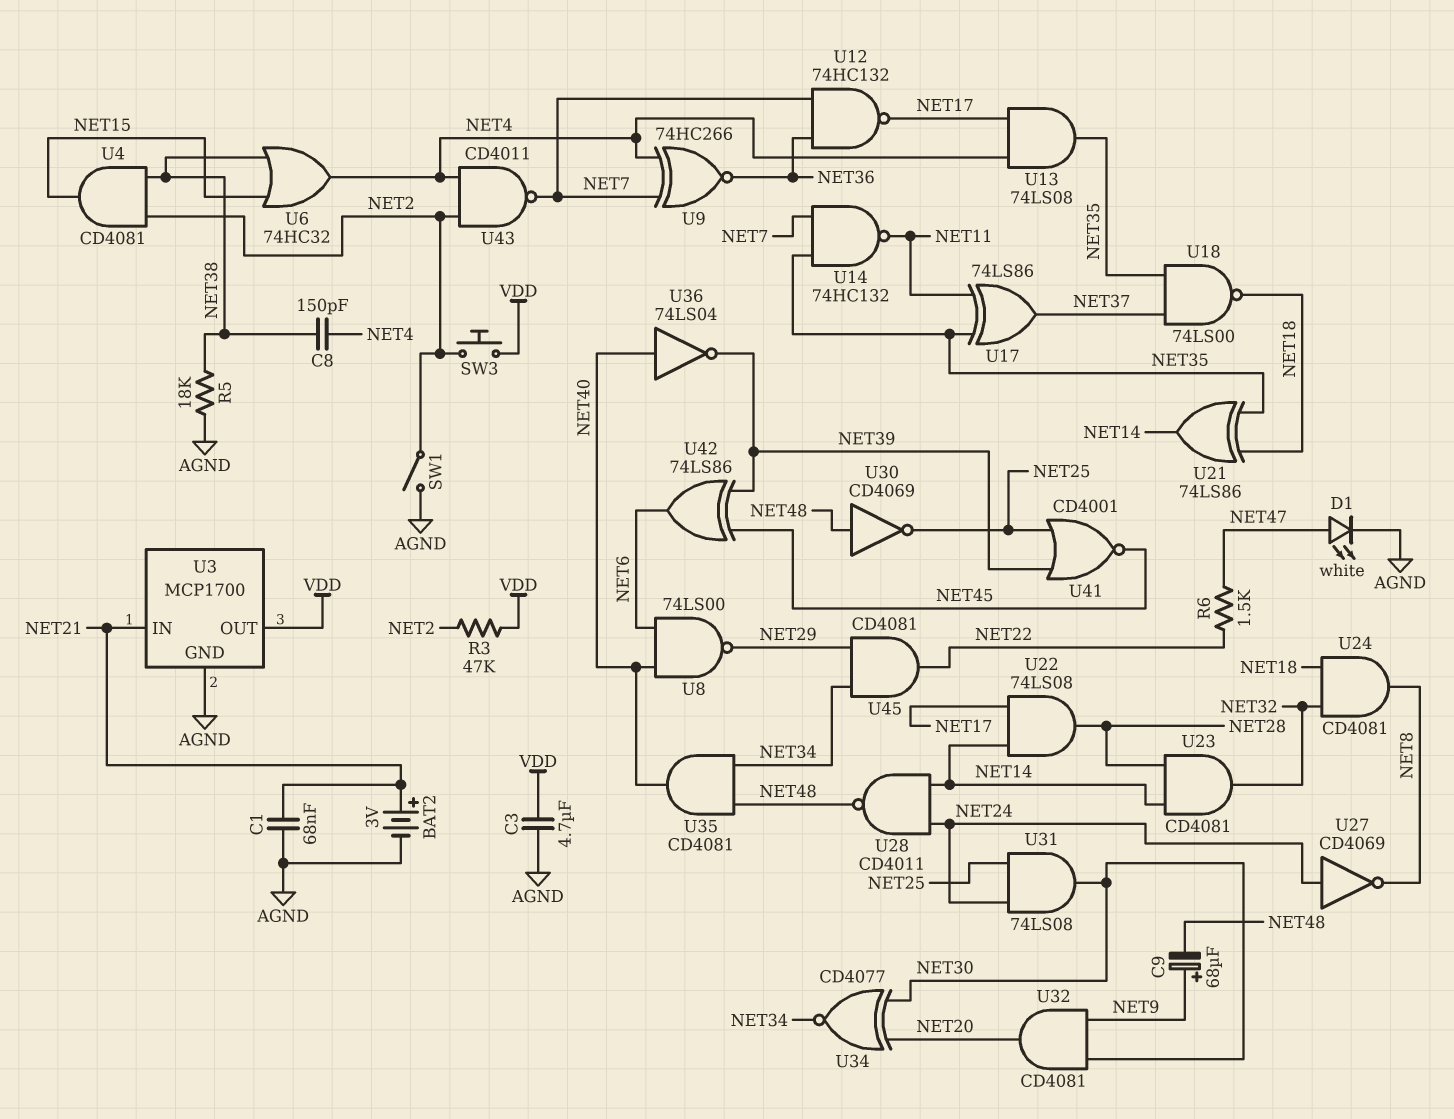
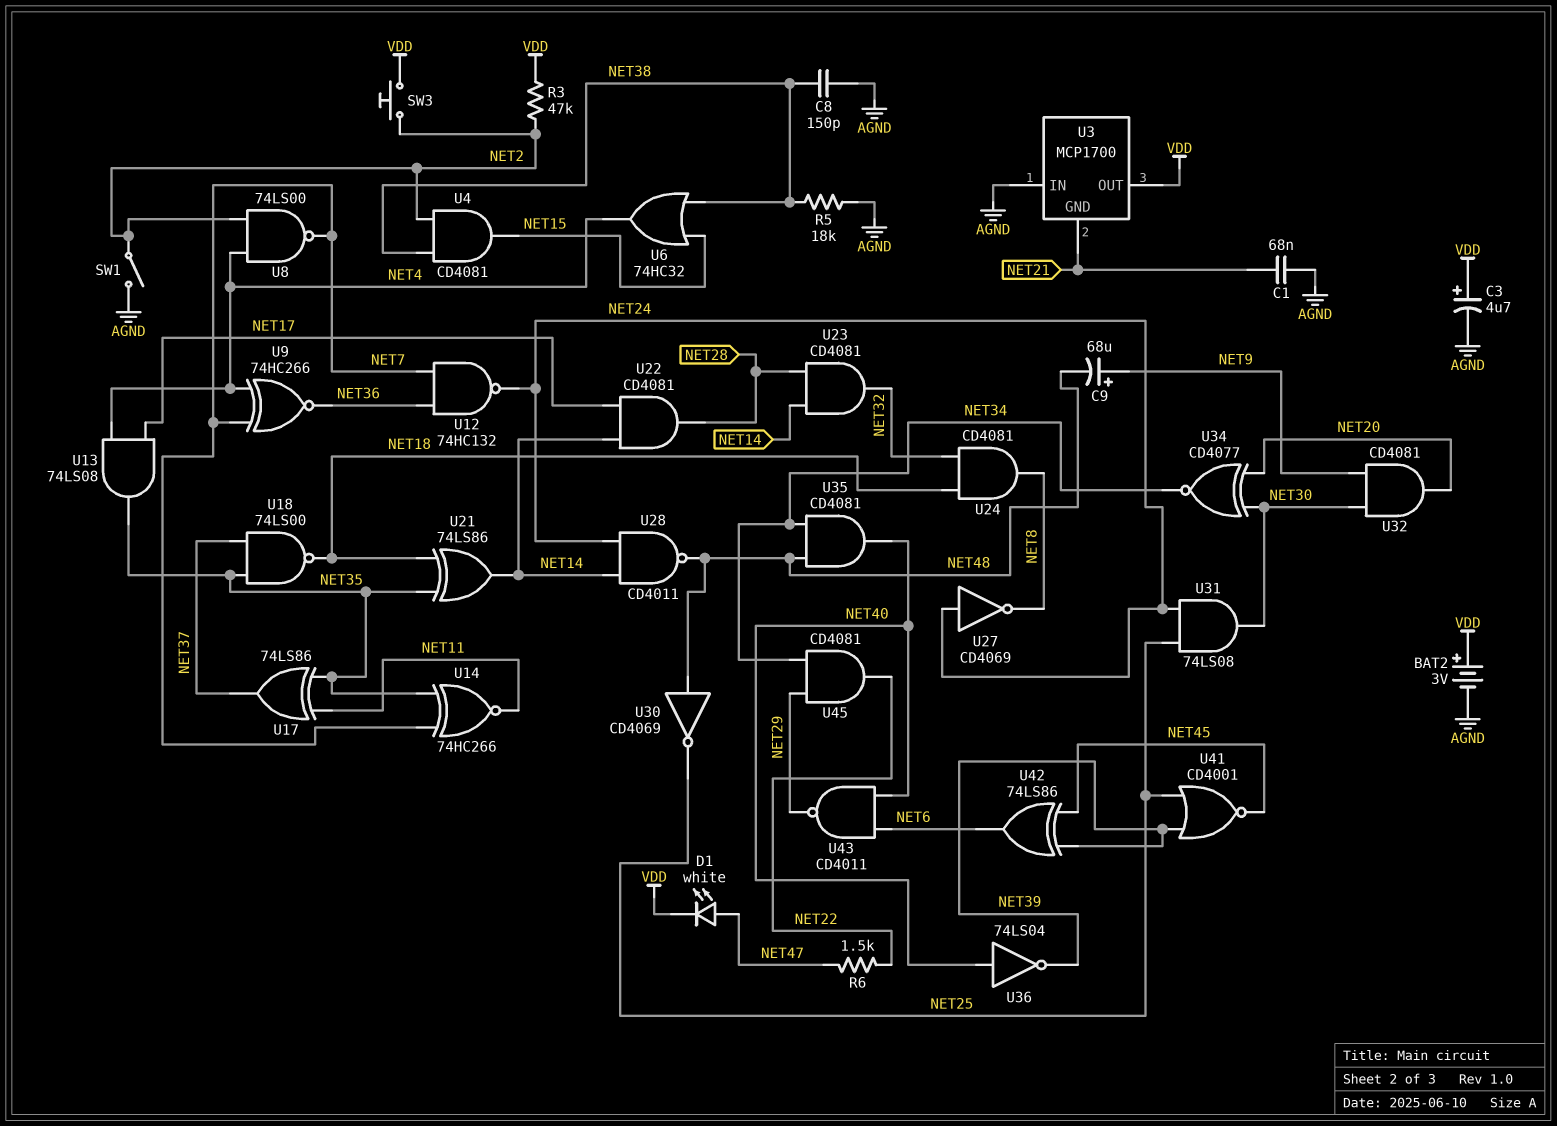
BAT2: 3V (plus NET21, minus AGND) -> 3V (plus VDD, minus AGND)
C3: 4.7uF (AGND, VDD) -> 4.7uF (plus VDD, minus AGND)
C8: 150pF (NET4, NET38) -> 150pF (AGND, NET38)
D1: LED white (A NET47, K AGND) -> LED white (A NET47, K VDD)
U3 pin GND: AGND -> NET21
U3 pin IN: NET21 -> AGND
U8: NAND 74LS00 (in NET6, in NET40, out NET29) -> NAND 74LS00 (in NET2, in NET4, out NET7)
U12: NAND 74HC132 (in NET7, in NET36, out NET17) -> NAND 74HC132 (in NET7, in NET36, out NET24)
U14: NAND 74HC132 (in NET7, in NET35, out NET11) -> XNOR 74HC266 (in NET7, in NET35, out NET11)
U22: AND 74LS08 (in NET14, in NET17, out NET28) -> AND CD4081 (in NET14, in NET17, out NET28)
U43: NAND CD4011 (in NET2, in NET4, out NET7) -> NAND CD4011 (in NET6, in NET40, out NET29)

